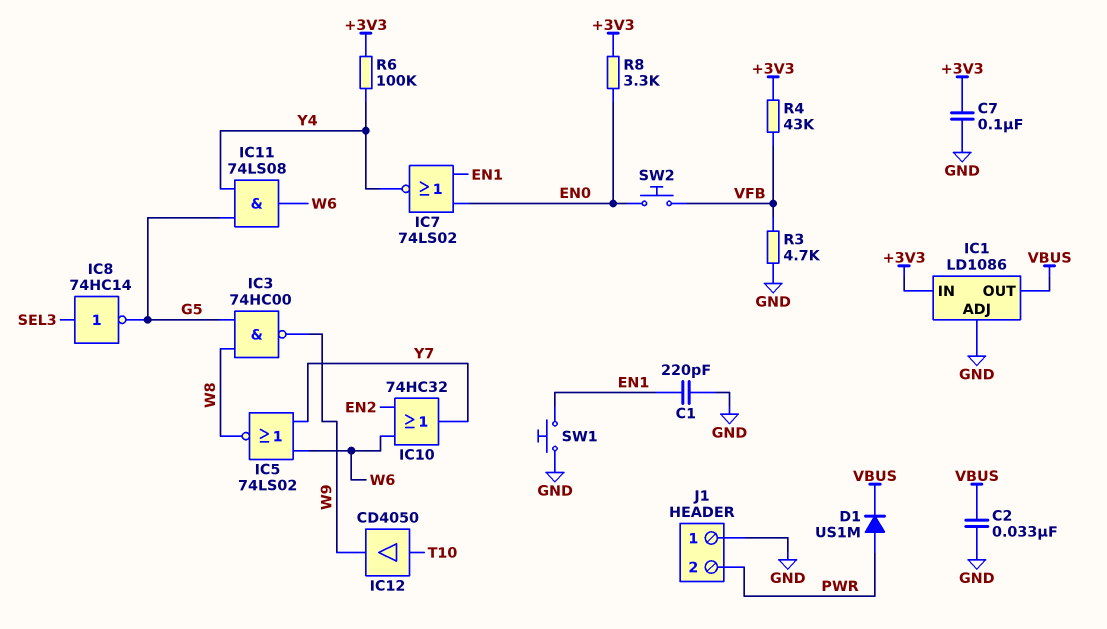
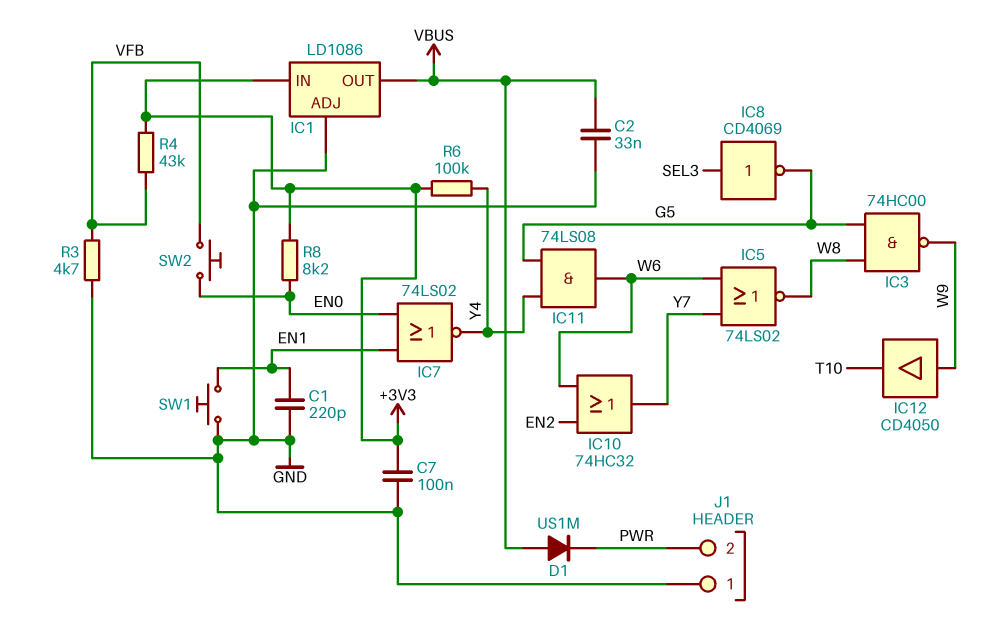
D1: diode US1M (A PWR, K VBUS) -> diode US1M (A VBUS, K PWR)
IC8: NOT 74HC14 (in SEL3, out G5) -> NOT CD4069 (in SEL3, out G5)
IC12: buffer CD4050 (in T10, out W9) -> buffer CD4050 (in W9, out T10)
R8: 3.3k (+3V3, EN0) -> 8.2k (+3V3, EN0)

